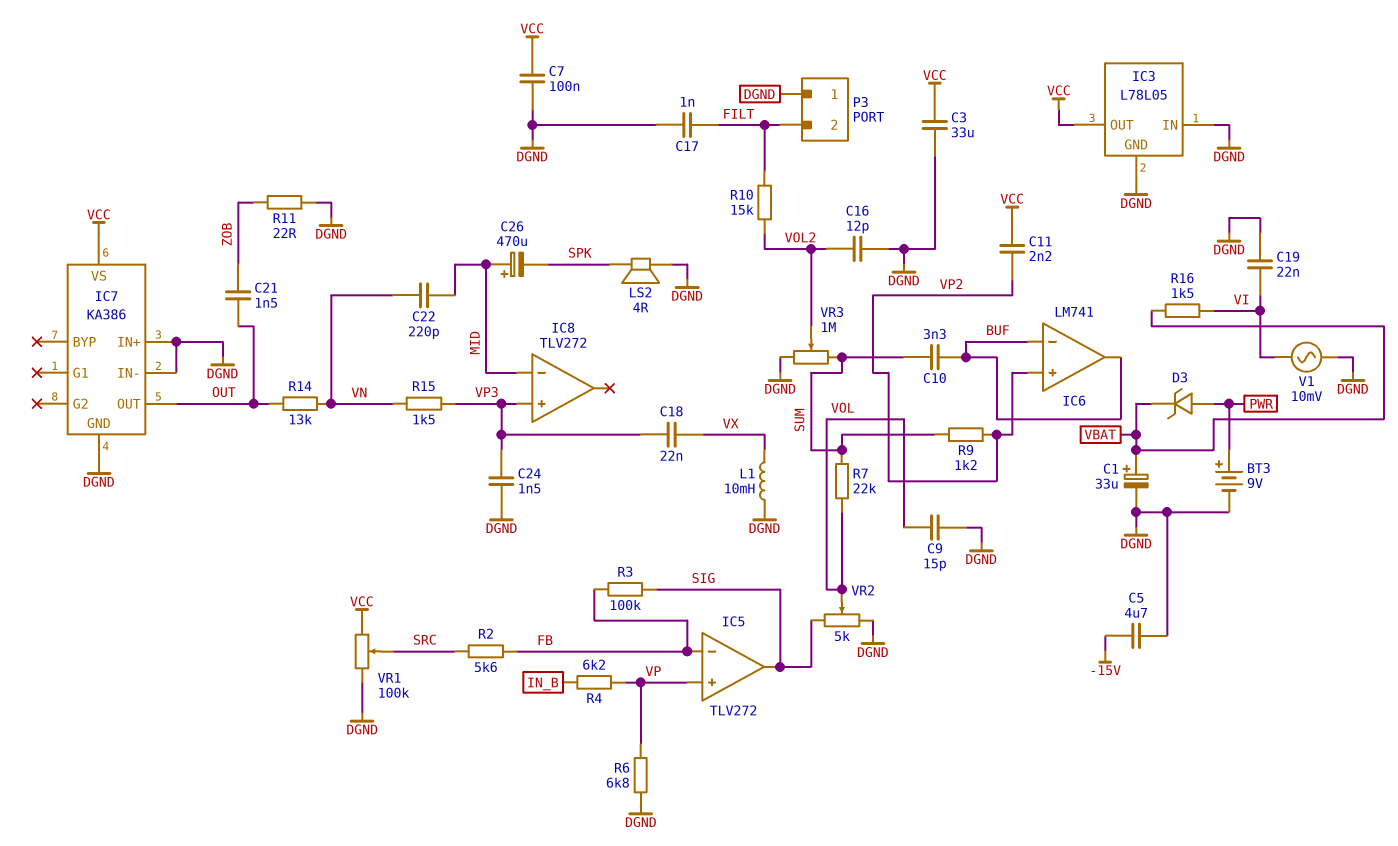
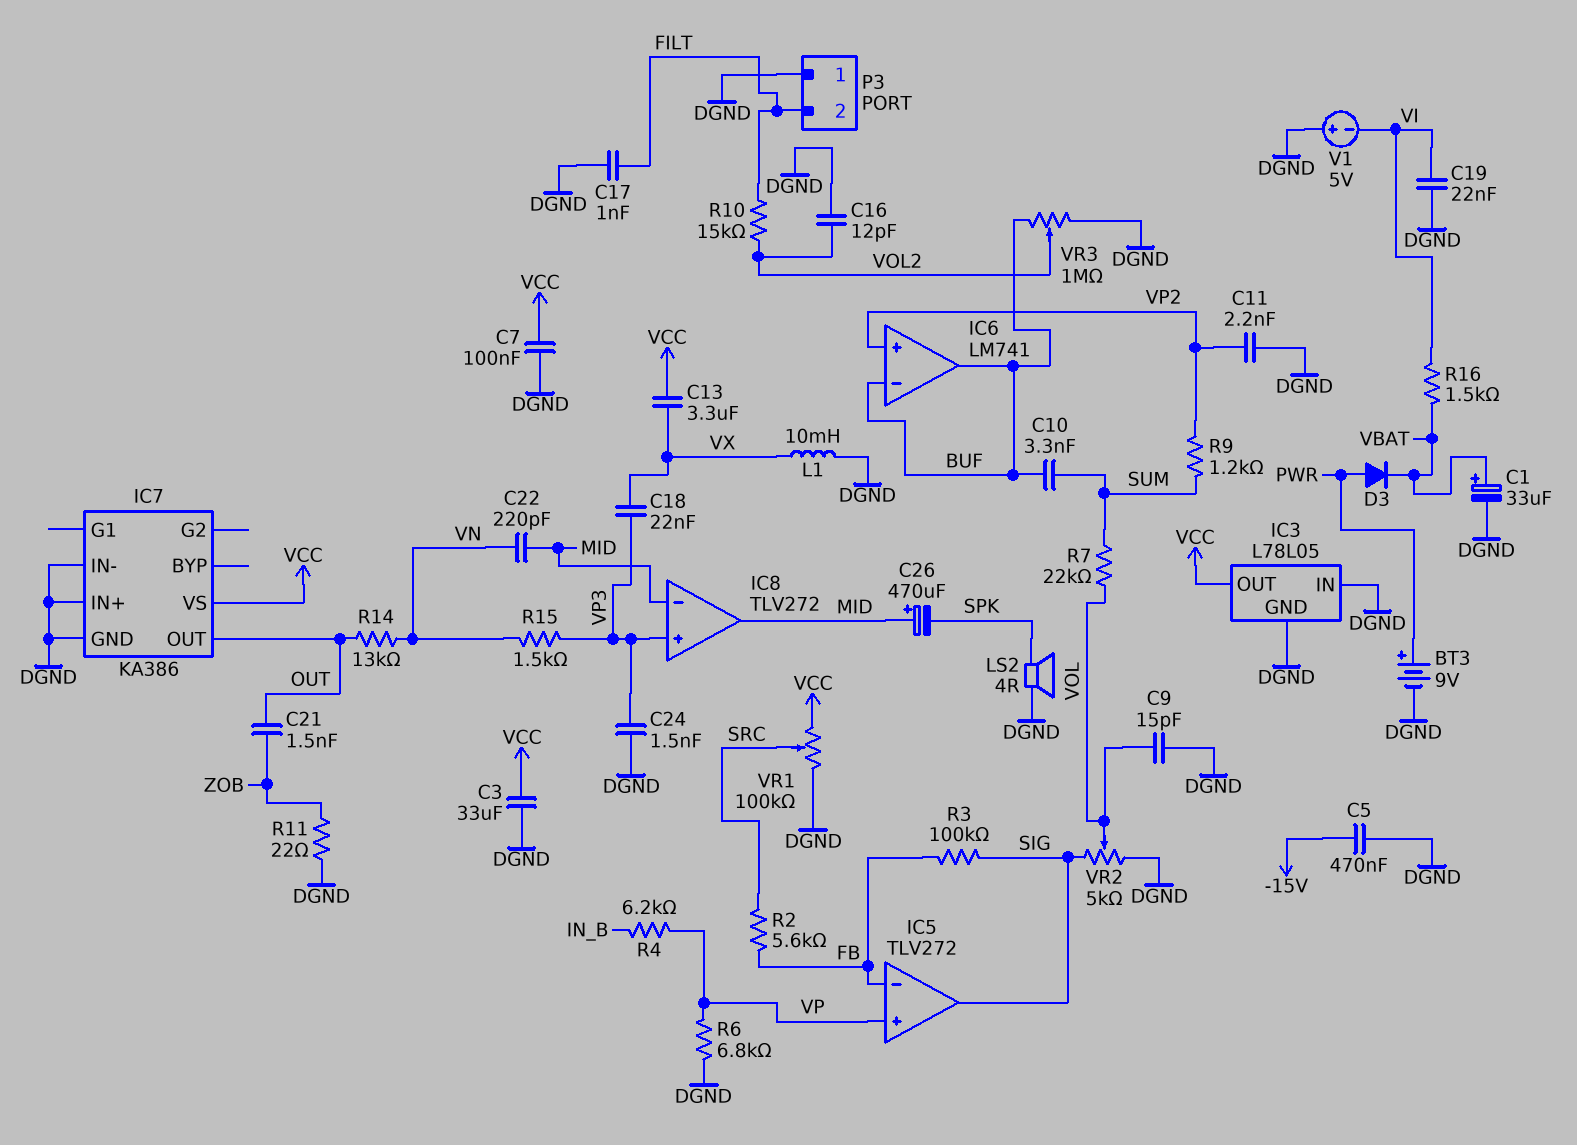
C5: 4.7uF (-15V, DGND) -> 470nF (-15V, DGND)
C11: 2.2nF (VCC, VP2) -> 2.2nF (DGND, VP2)
C13: none -> 3.3uF (VCC, VX)
D3: zener (A PWR, K VBAT) -> diode (A PWR, K VBAT)
IC8 pin out: none -> MID
V1: AC 10mV (DGND, VI) -> 5V (plus DGND, minus VI)
VR3: 1M (DGND, SUM, wiper VOL2) -> 1M (BUF, DGND, wiper VOL2)

